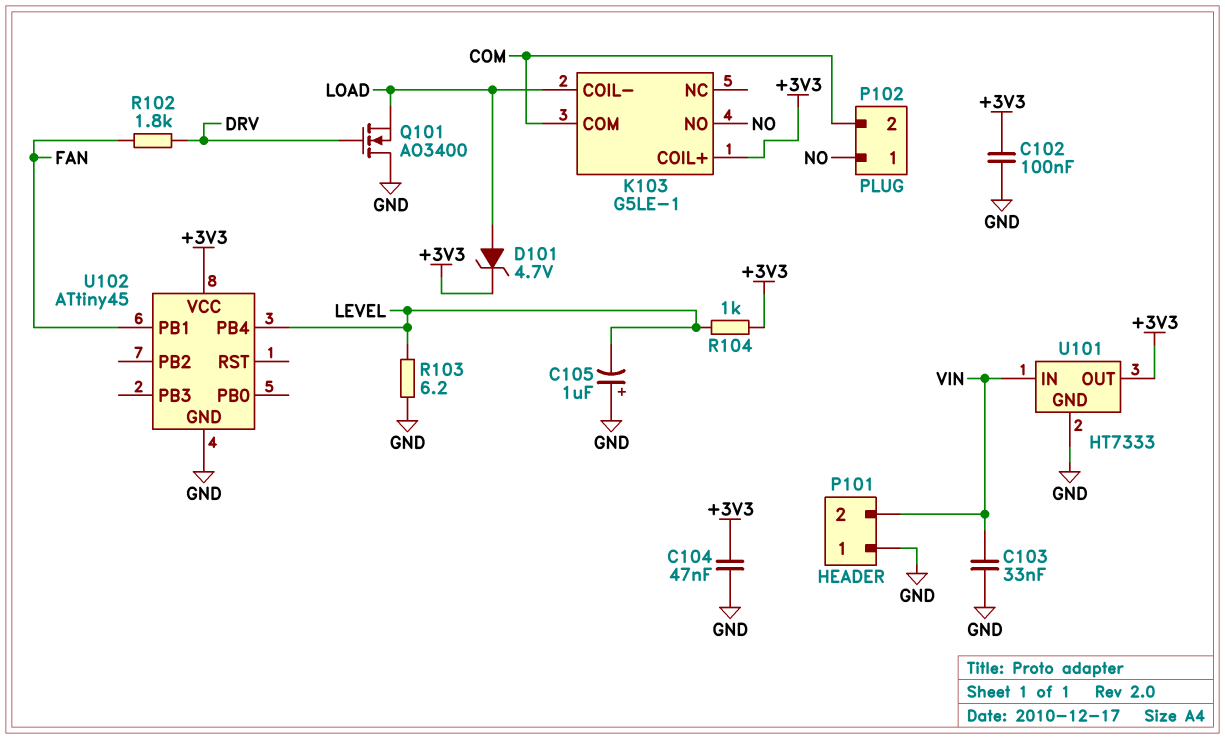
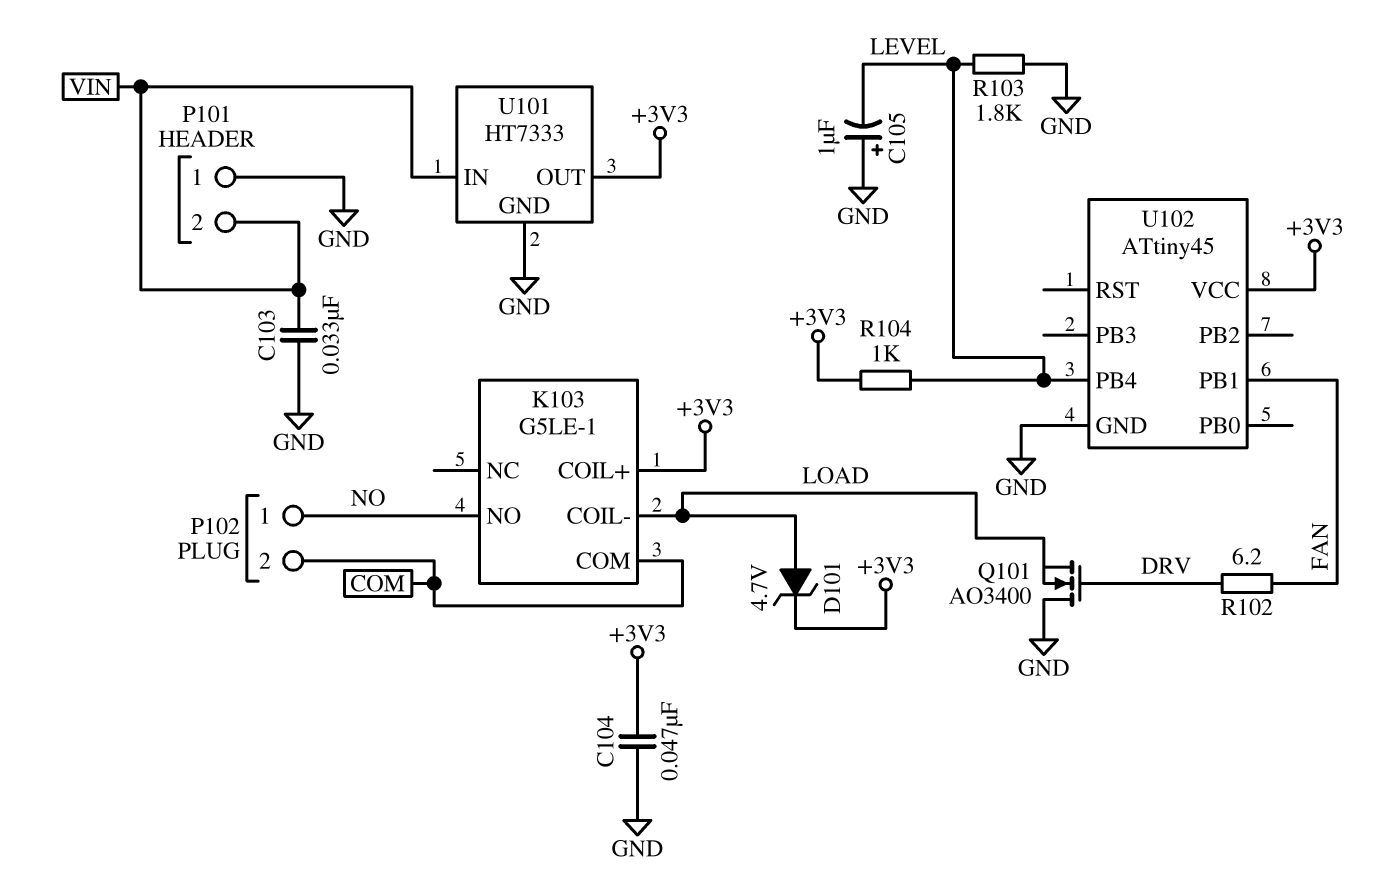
C102: 100nF (+3V3, GND) -> none
R102: 1.8k (DRV, FAN) -> 6.2 (DRV, FAN)
R103: 6.2 (GND, LEVEL) -> 1.8k (GND, LEVEL)

